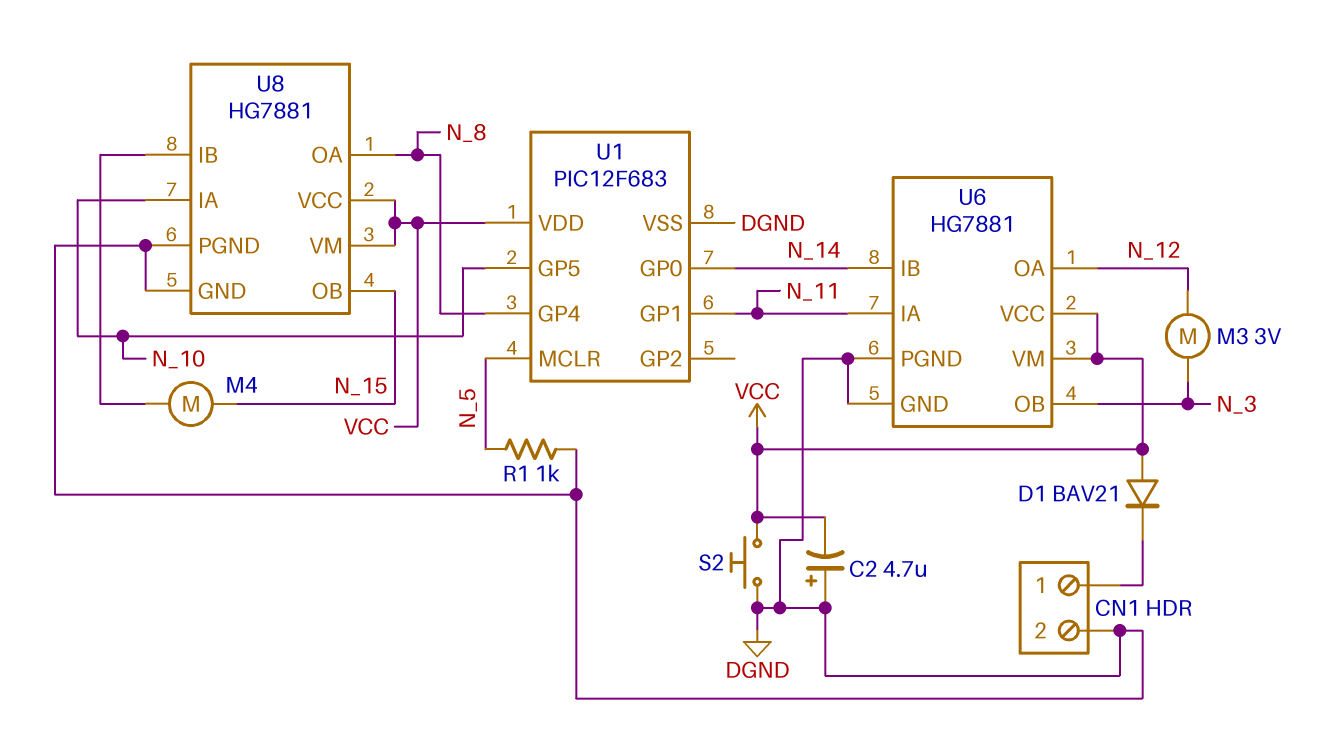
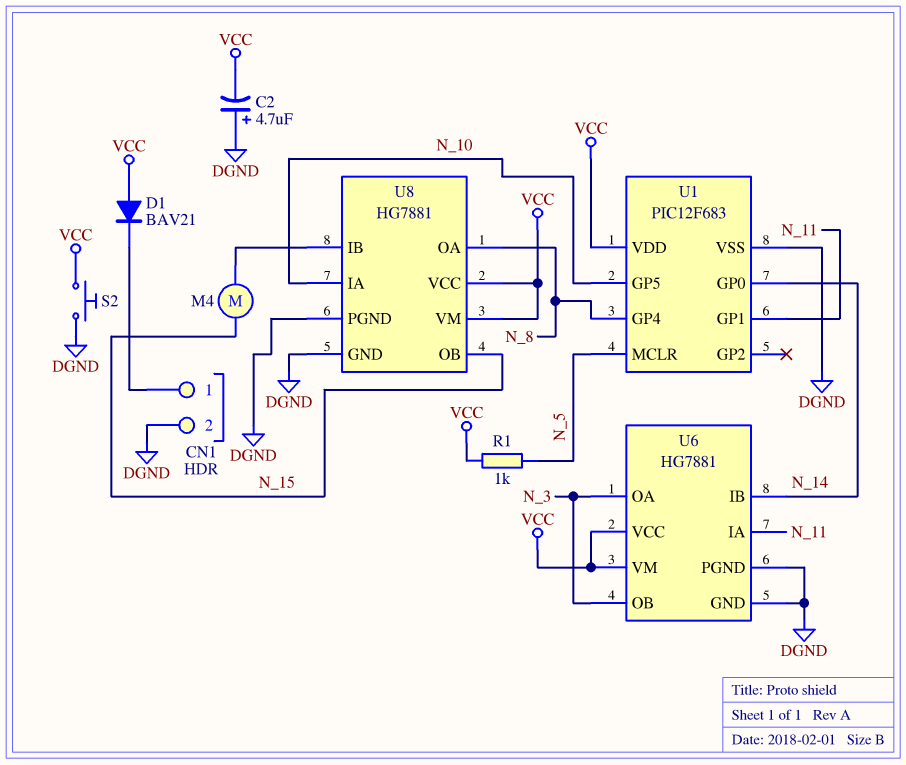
M3: motor 3V (N_3, N_12) -> none
R1: 1k (DGND, N_5) -> 1k (N_5, VCC)
U6 pin OA: N_12 -> N_3

